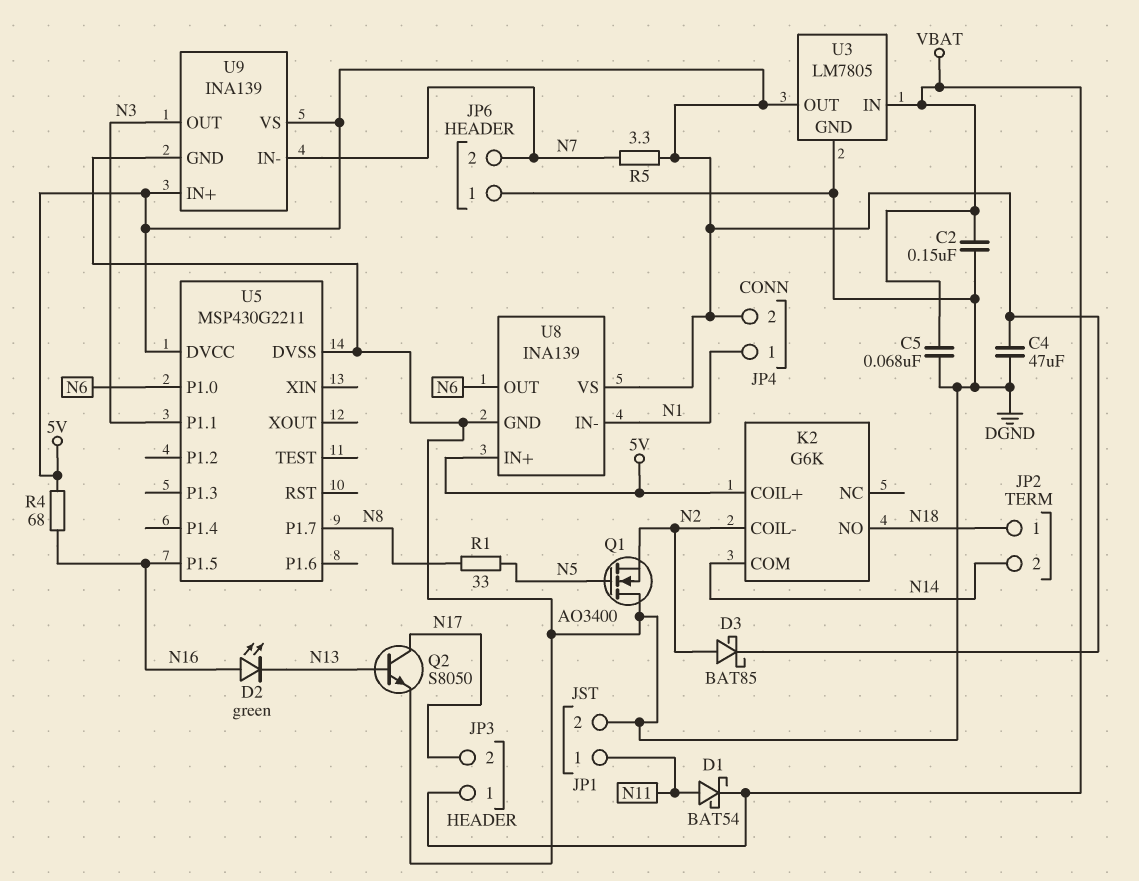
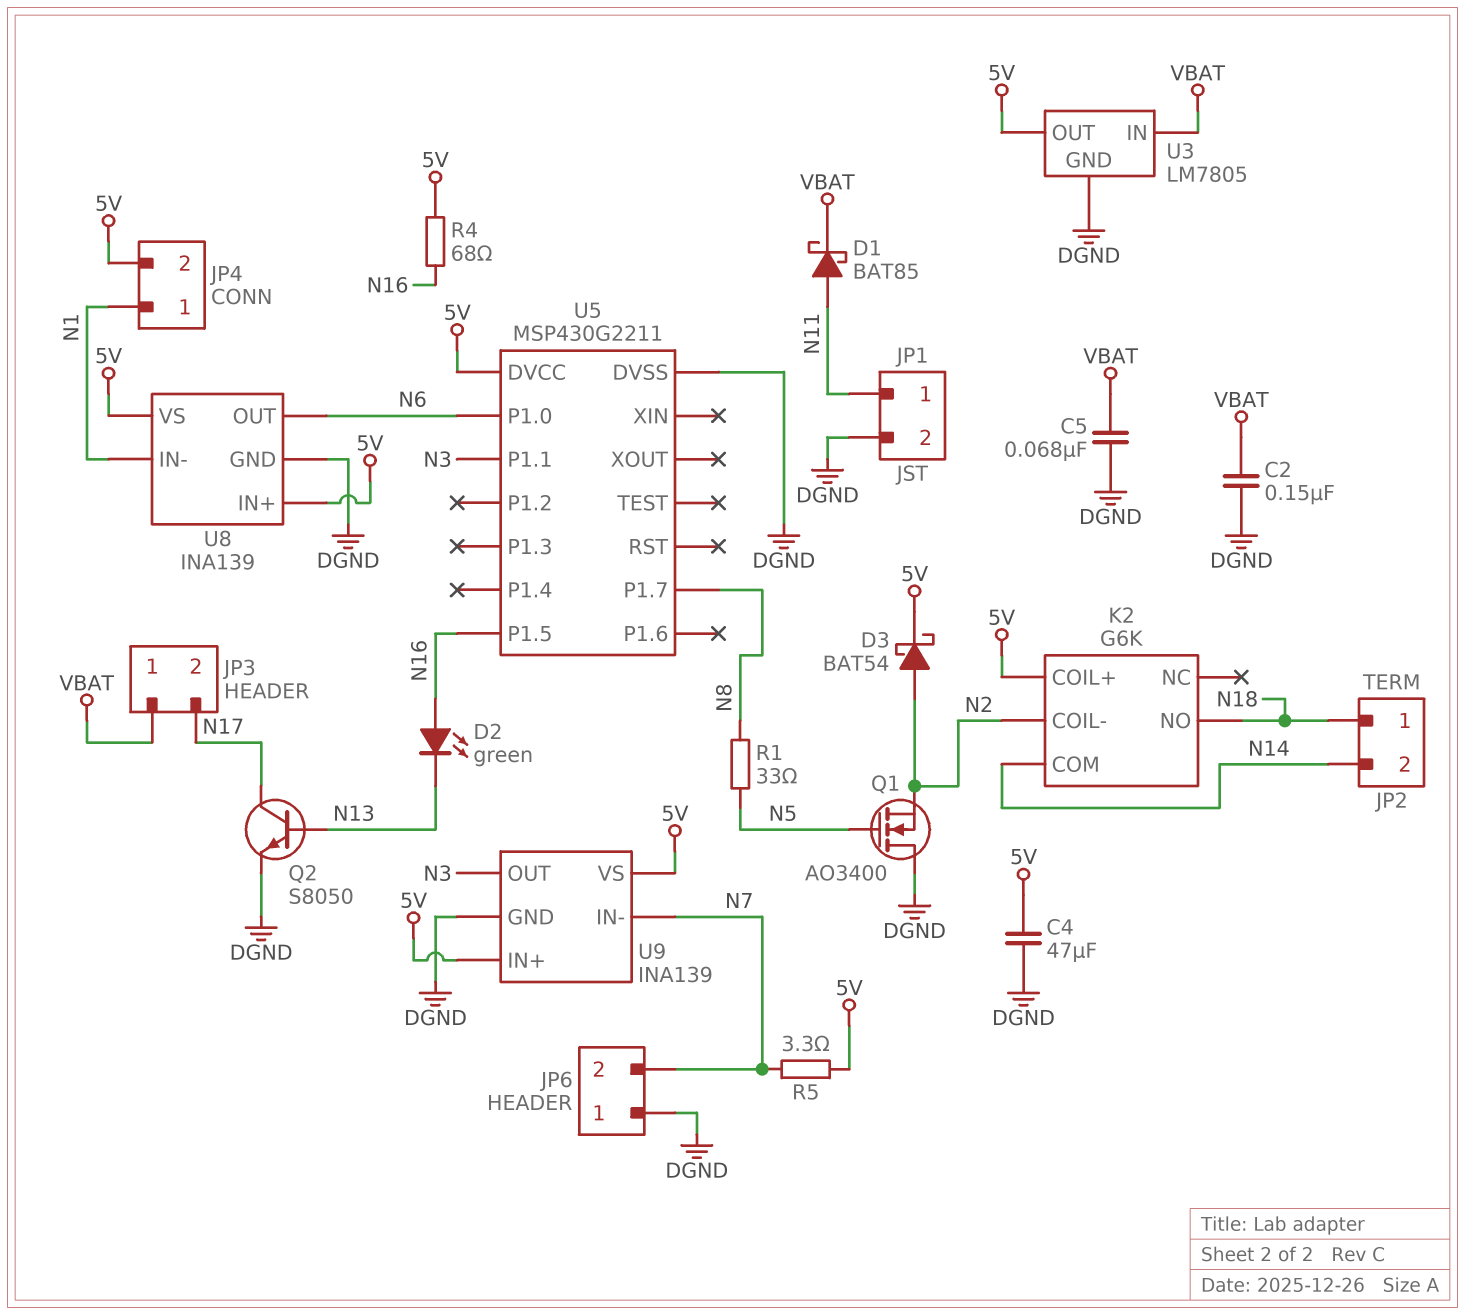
D1: schottky BAT54 (A N11, K VBAT) -> schottky BAT85 (A N11, K VBAT)
D3: schottky BAT85 (A N2, K 5V) -> schottky BAT54 (A N2, K 5V)

